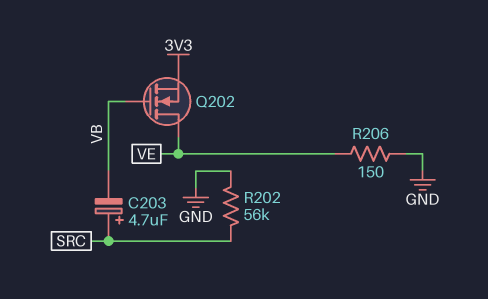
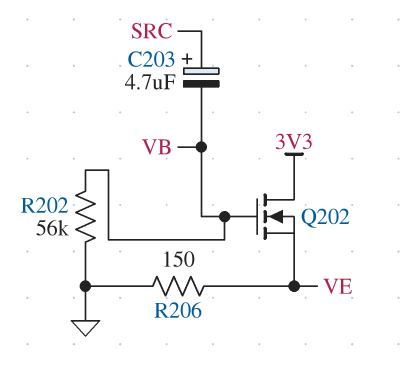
Q202: NMOS (G VB, D VE, S 3V3) -> NMOS (G VB, D 3V3, S VE)
R202: 56k (GND, SRC) -> 56k (GND, VB)

